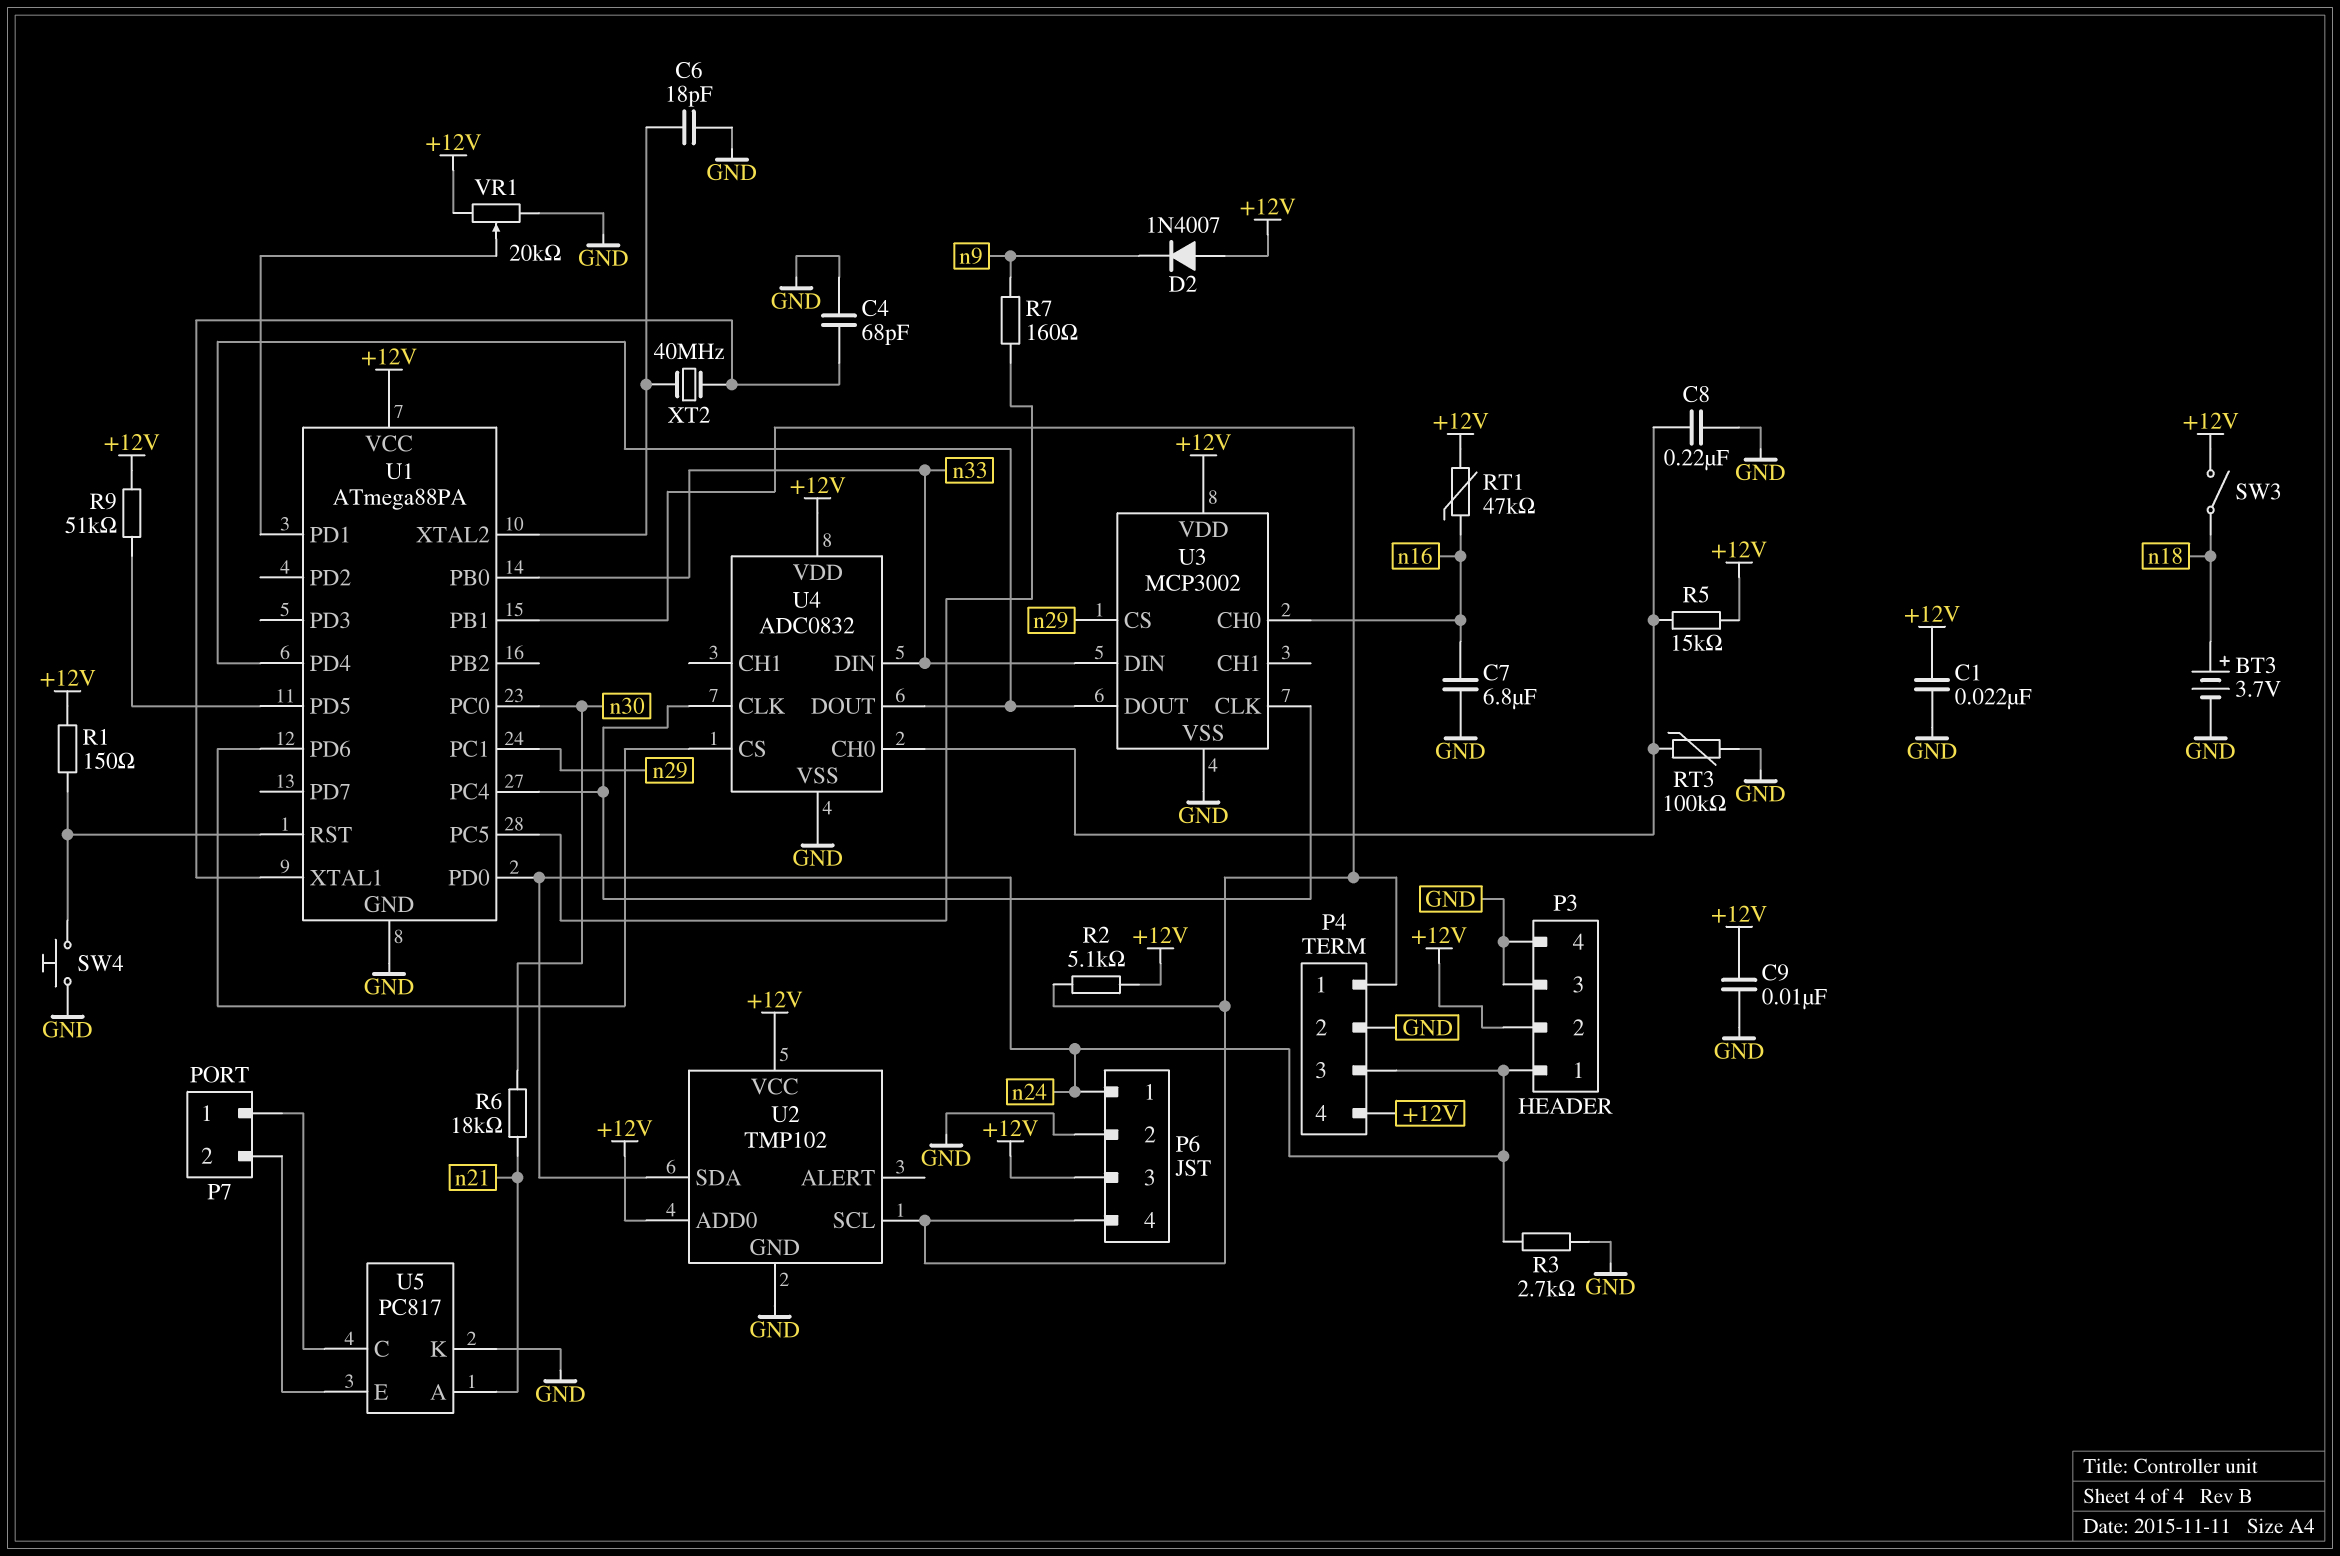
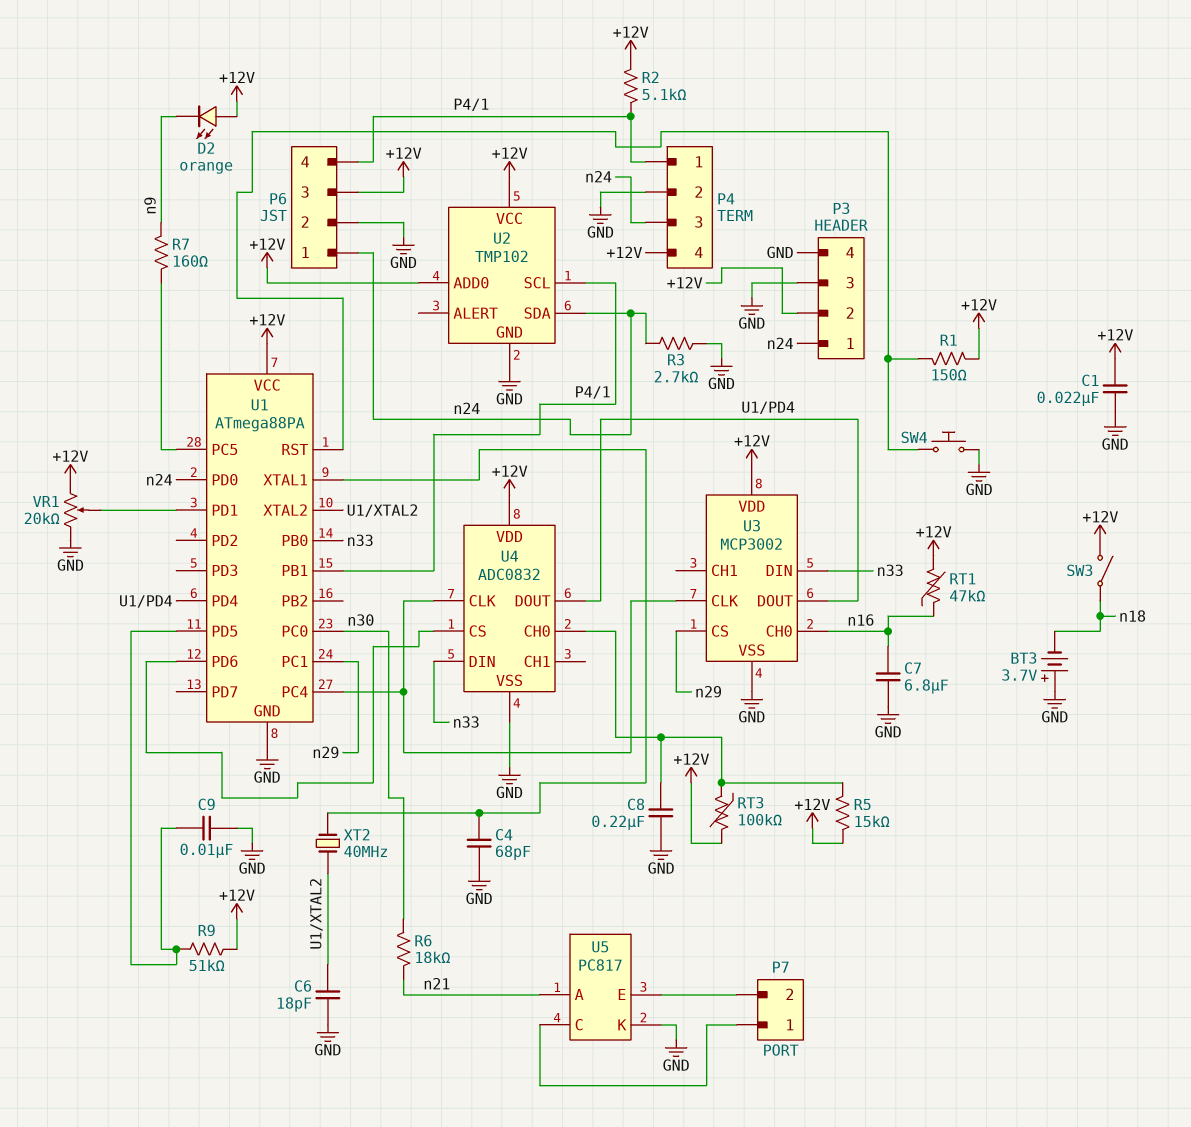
BT3: 3.7V (plus n18, minus GND) -> 3.7V (plus GND, minus n18)
C9: 10nF (+12V, GND) -> 10nF (GND, U1/PD5)
D2: diode 1N4007 (A +12V, K n9) -> LED orange (A +12V, K n9)
RT3: 100k (GND, U4/CH0) -> 100k (+12V, U4/CH0)

